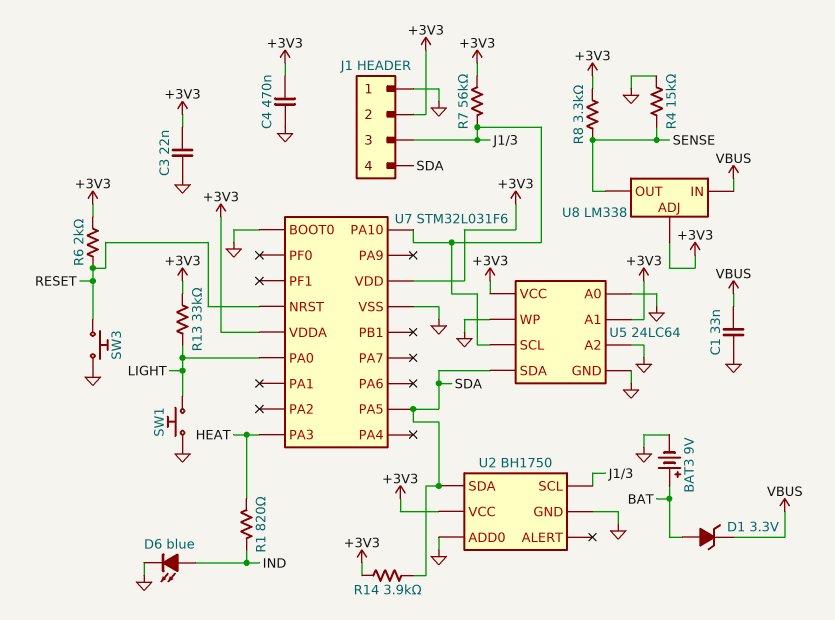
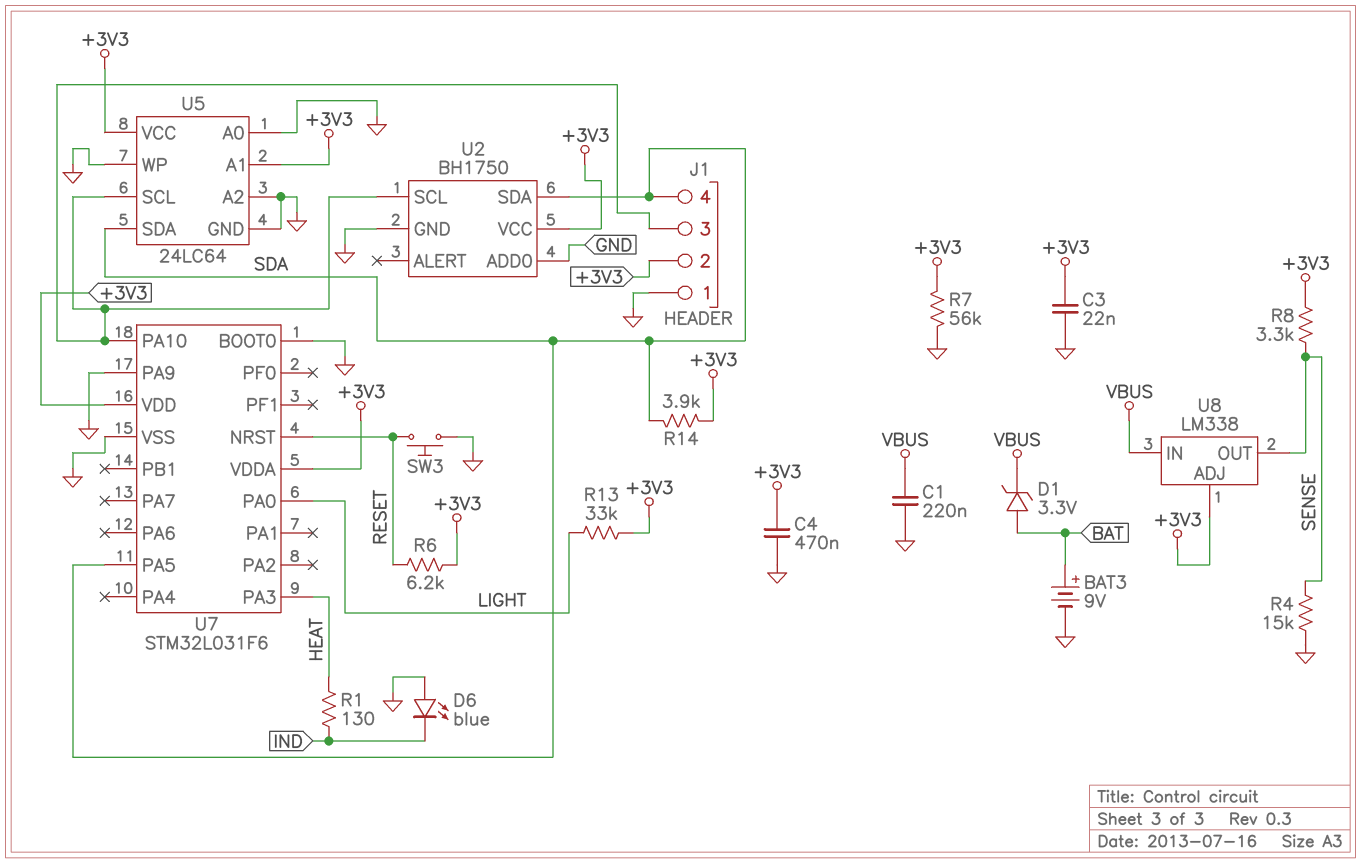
C1: 33nF (GND, VBUS) -> 220nF (GND, VBUS)
D6: LED blue (A IND, K GND) -> LED blue (A GND, K IND)
R1: 820 (HEAT, IND) -> 130 (HEAT, IND)
R6: 2k (+3V3, RESET) -> 6.2k (+3V3, RESET)
R7: 56k (+3V3, J1/3) -> 56k (+3V3, GND)
SW1: button (GND, LIGHT) -> none
U7 pin PA9: none -> GND

